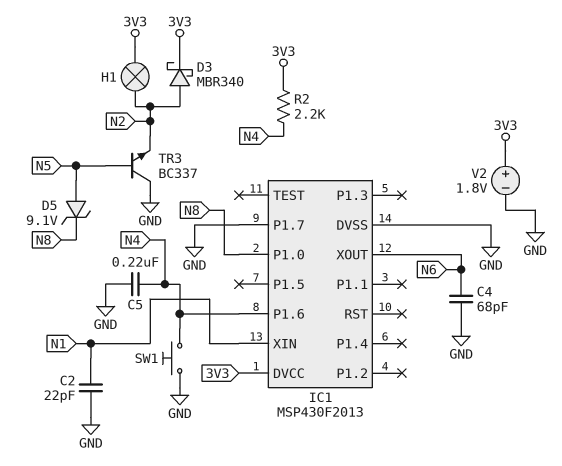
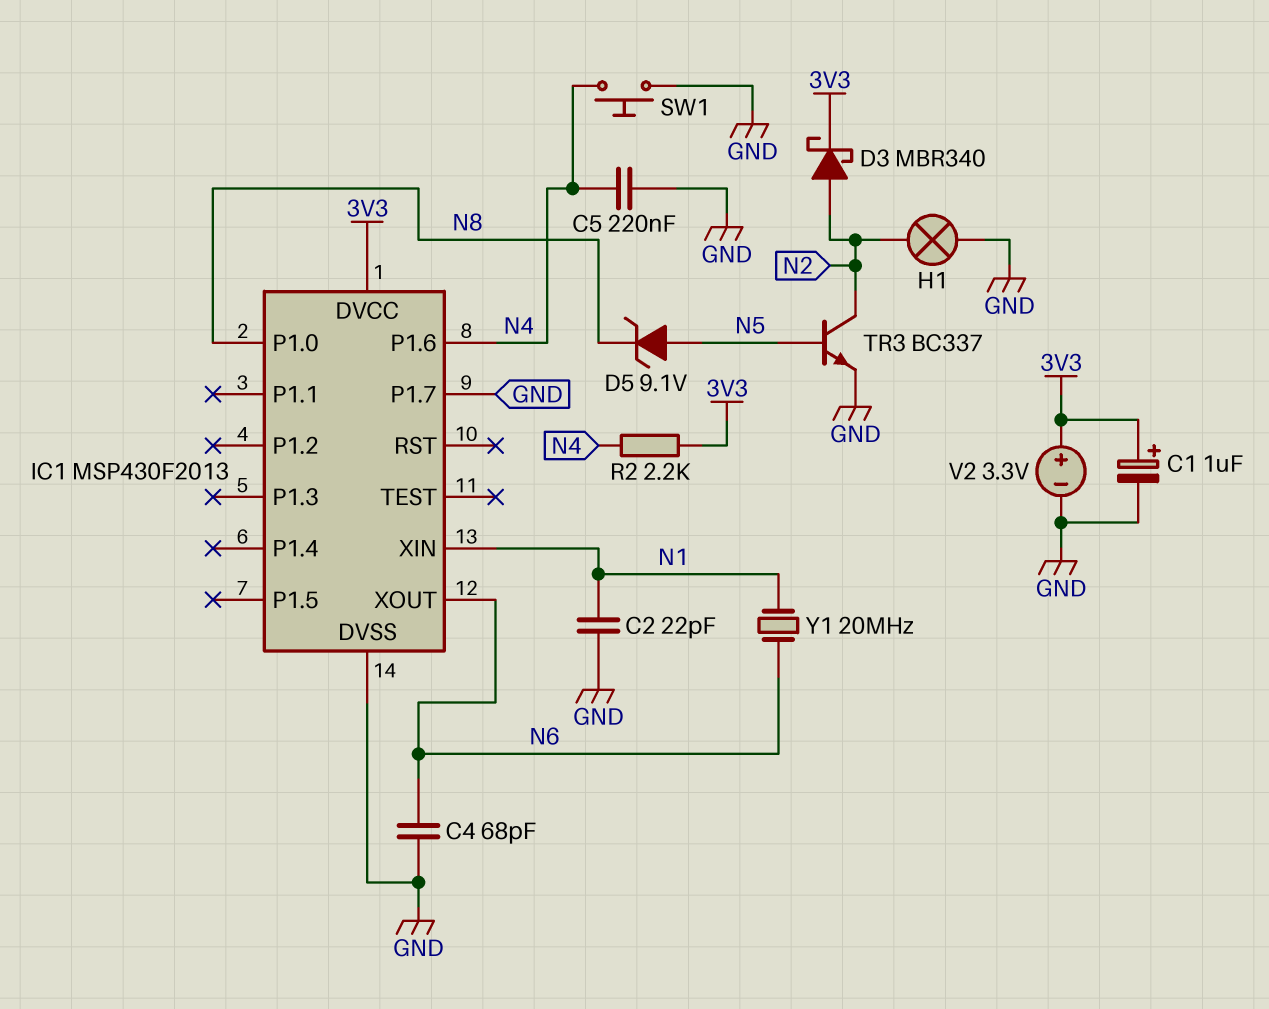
C1: none -> 1uF (plus 3V3, minus GND)
H1: lamp (3V3, N2) -> lamp (GND, N2)
TR3: NPN BC337 (B N5, C GND, E N2) -> NPN BC337 (B N5, C N2, E GND)
V2: 1.8V (plus 3V3, minus GND) -> 3.3V (plus 3V3, minus GND)
Y1: none -> 20MHz (N1, N6)

